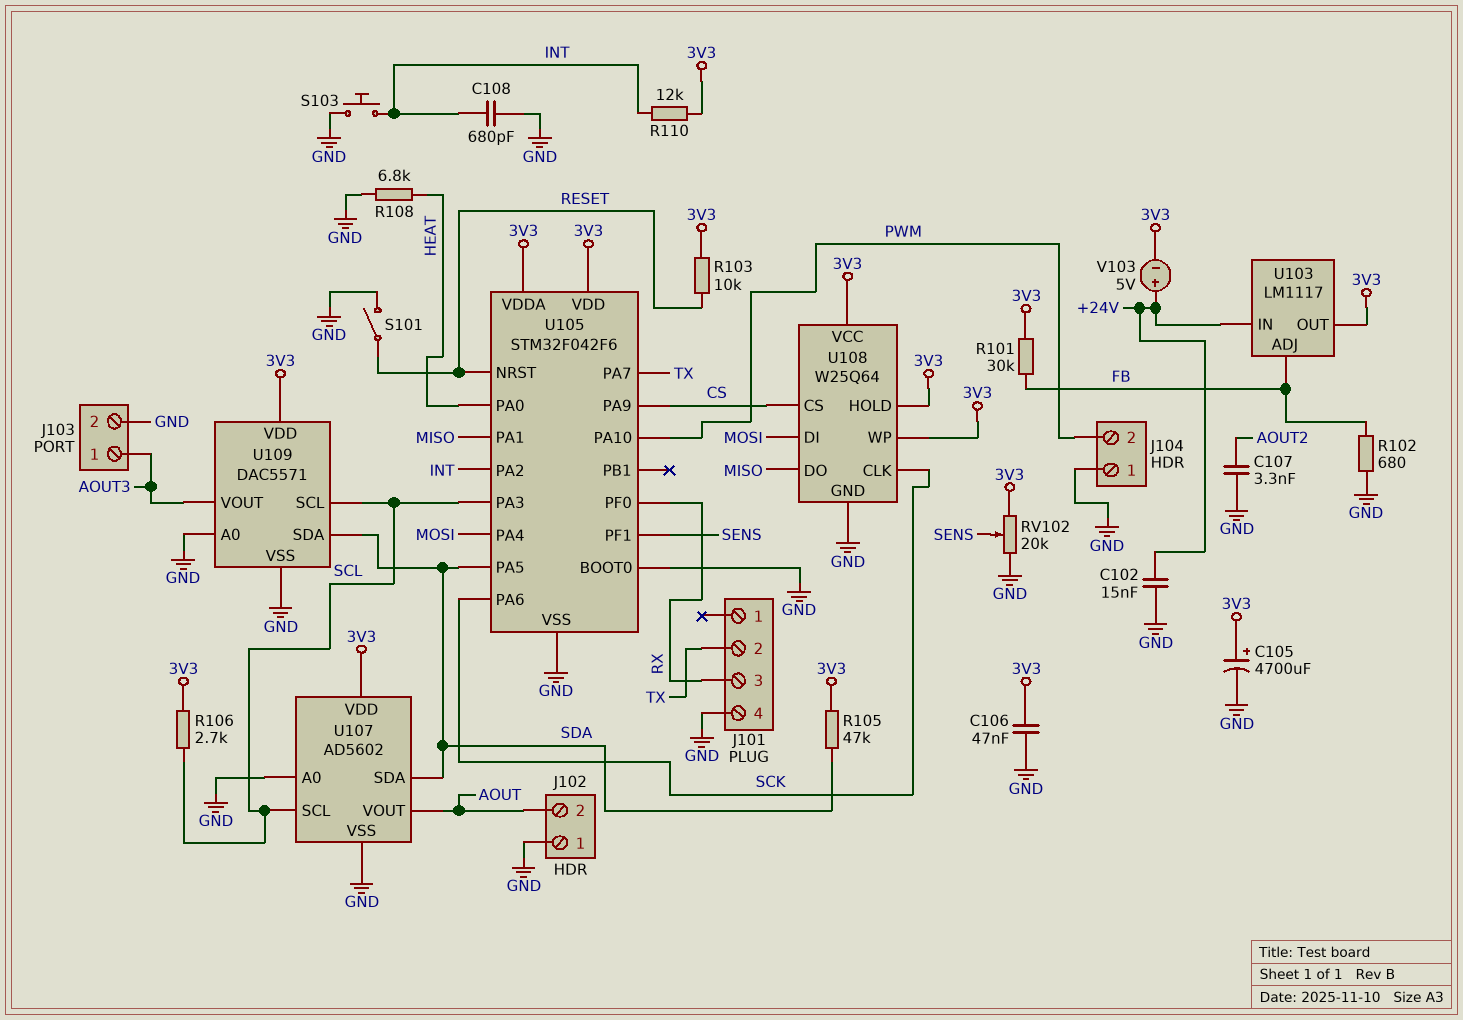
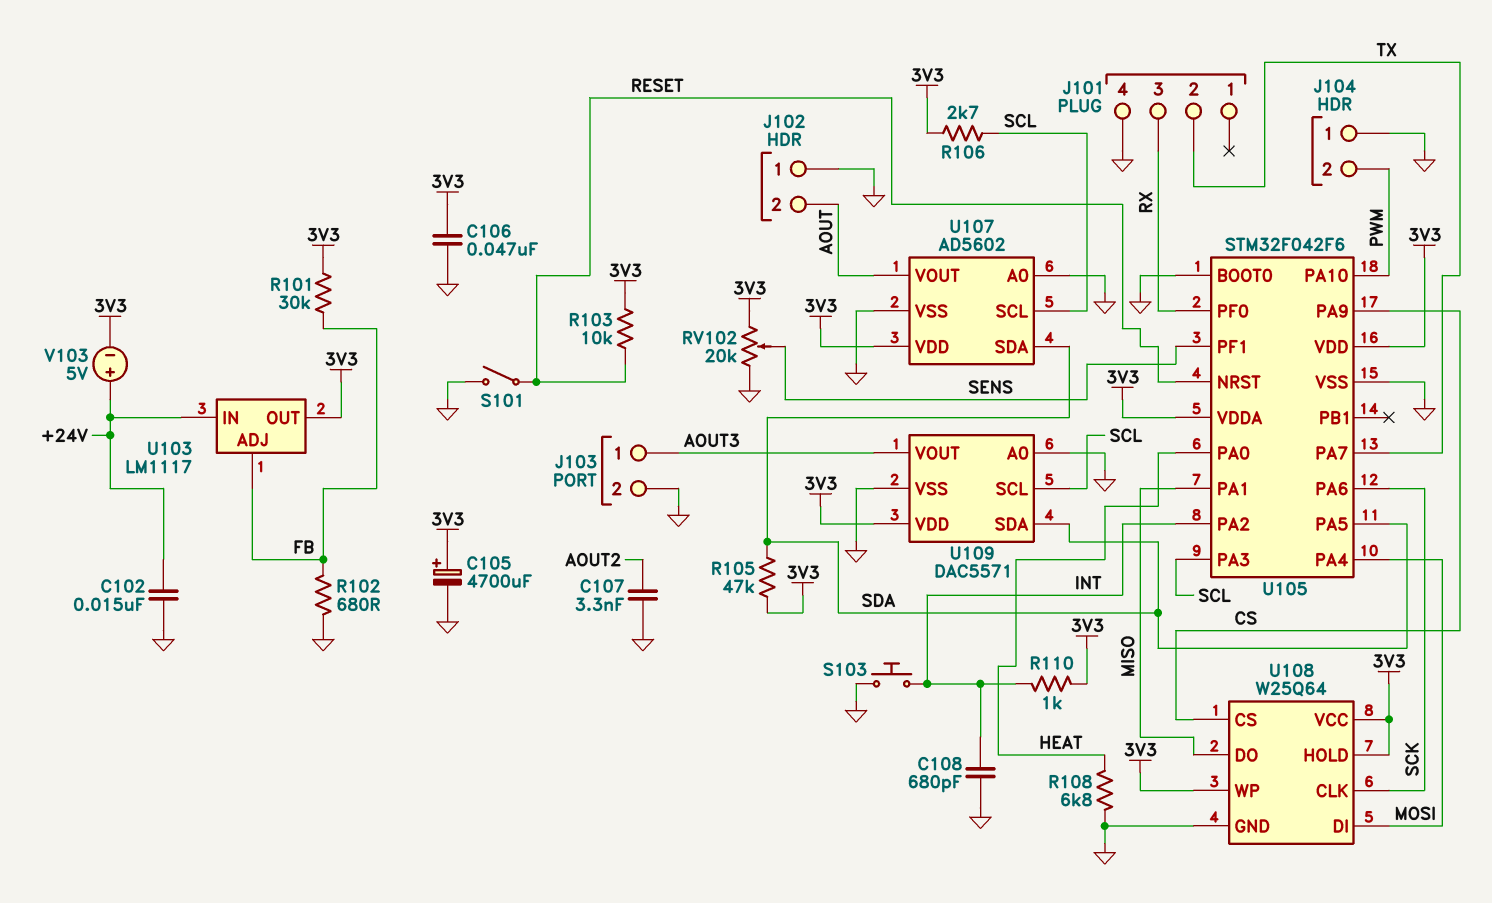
R110: 12k (3V3, INT) -> 1k (3V3, INT)

